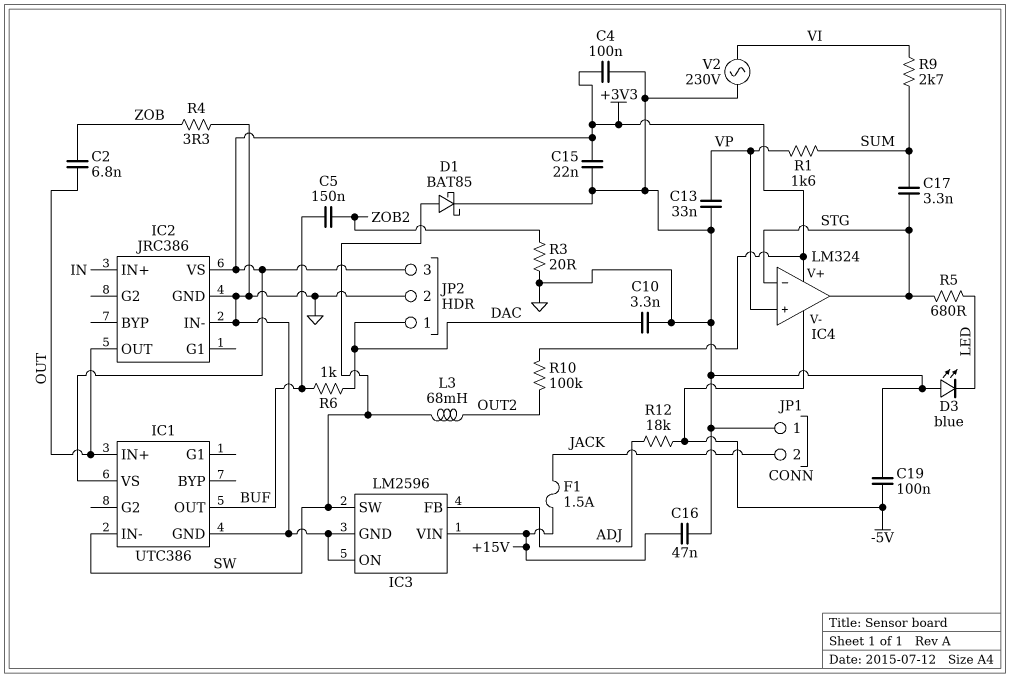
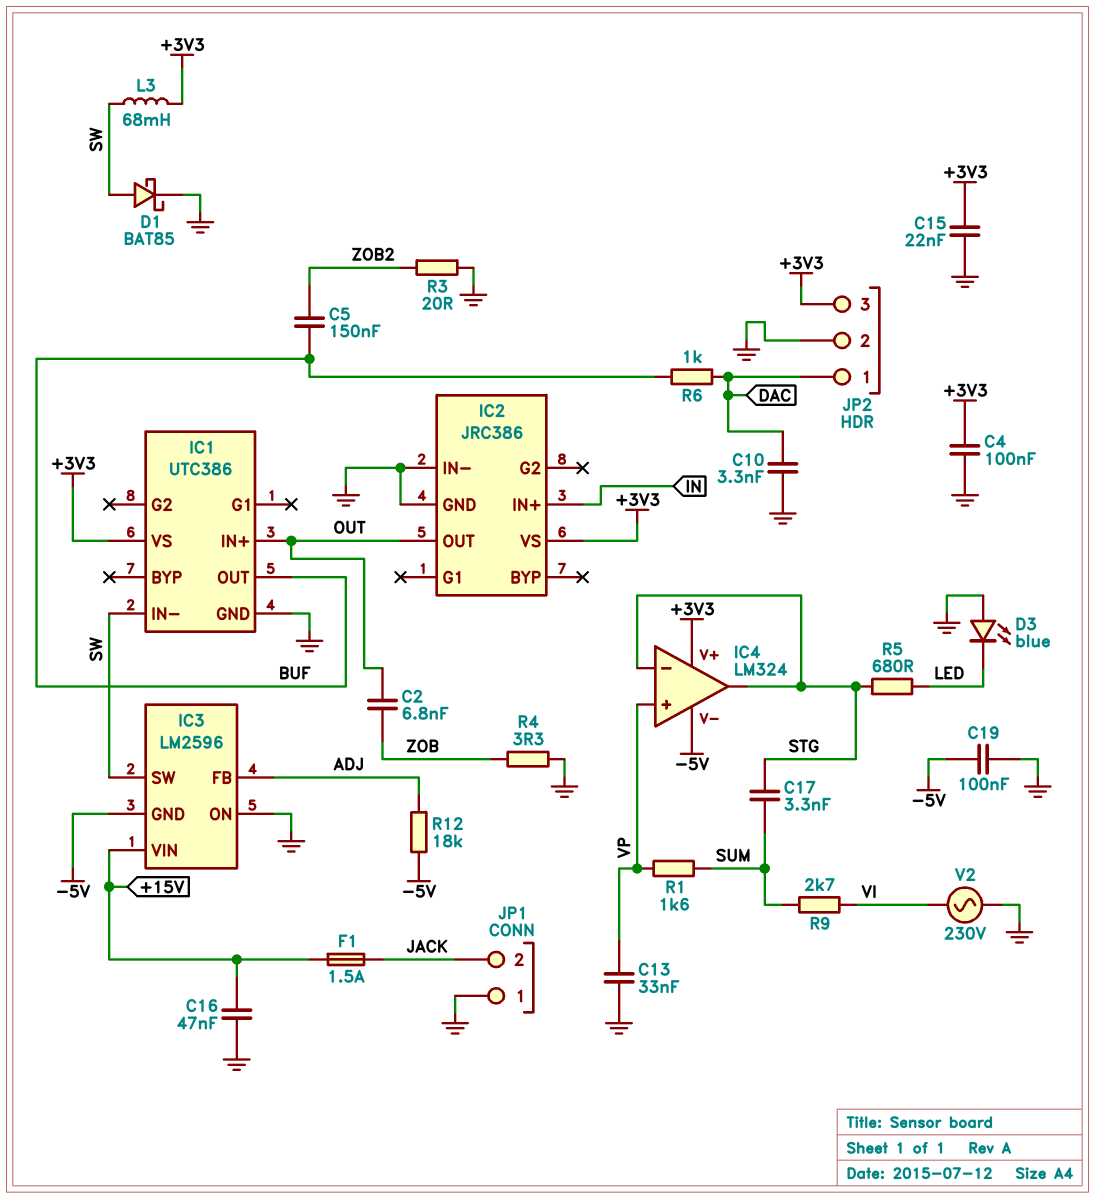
IC3 pin GND: GND -> -5V
L3: 68mH (OUT2, SW) -> 68mH (+3V3, SW)
R10: 100k (+3V3, OUT2) -> none

